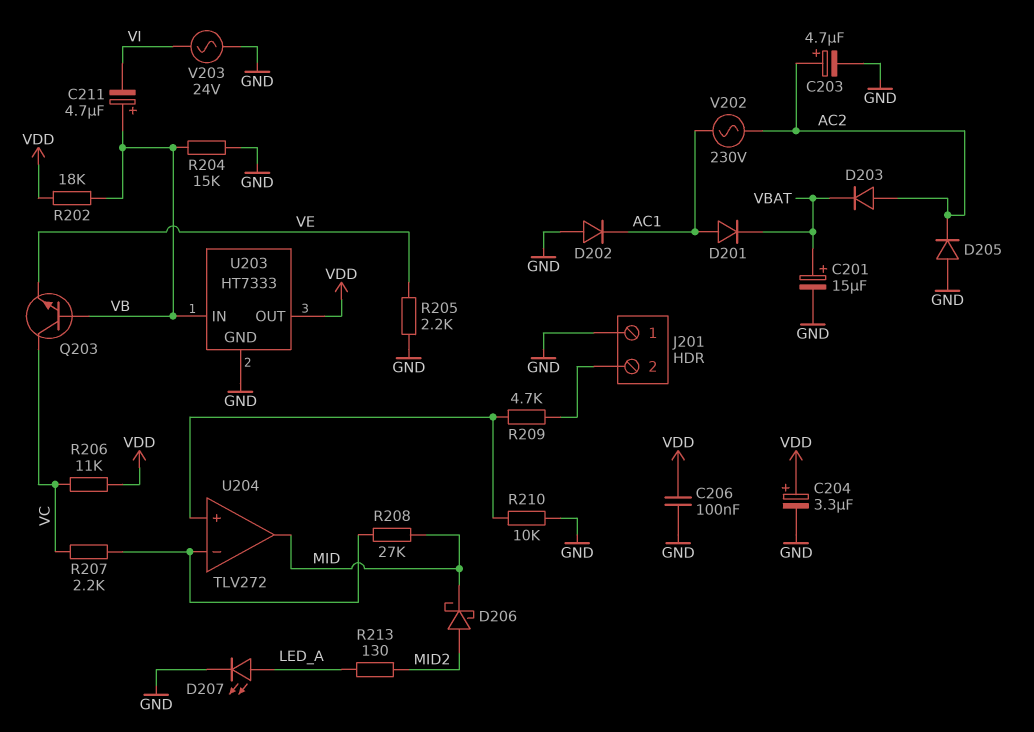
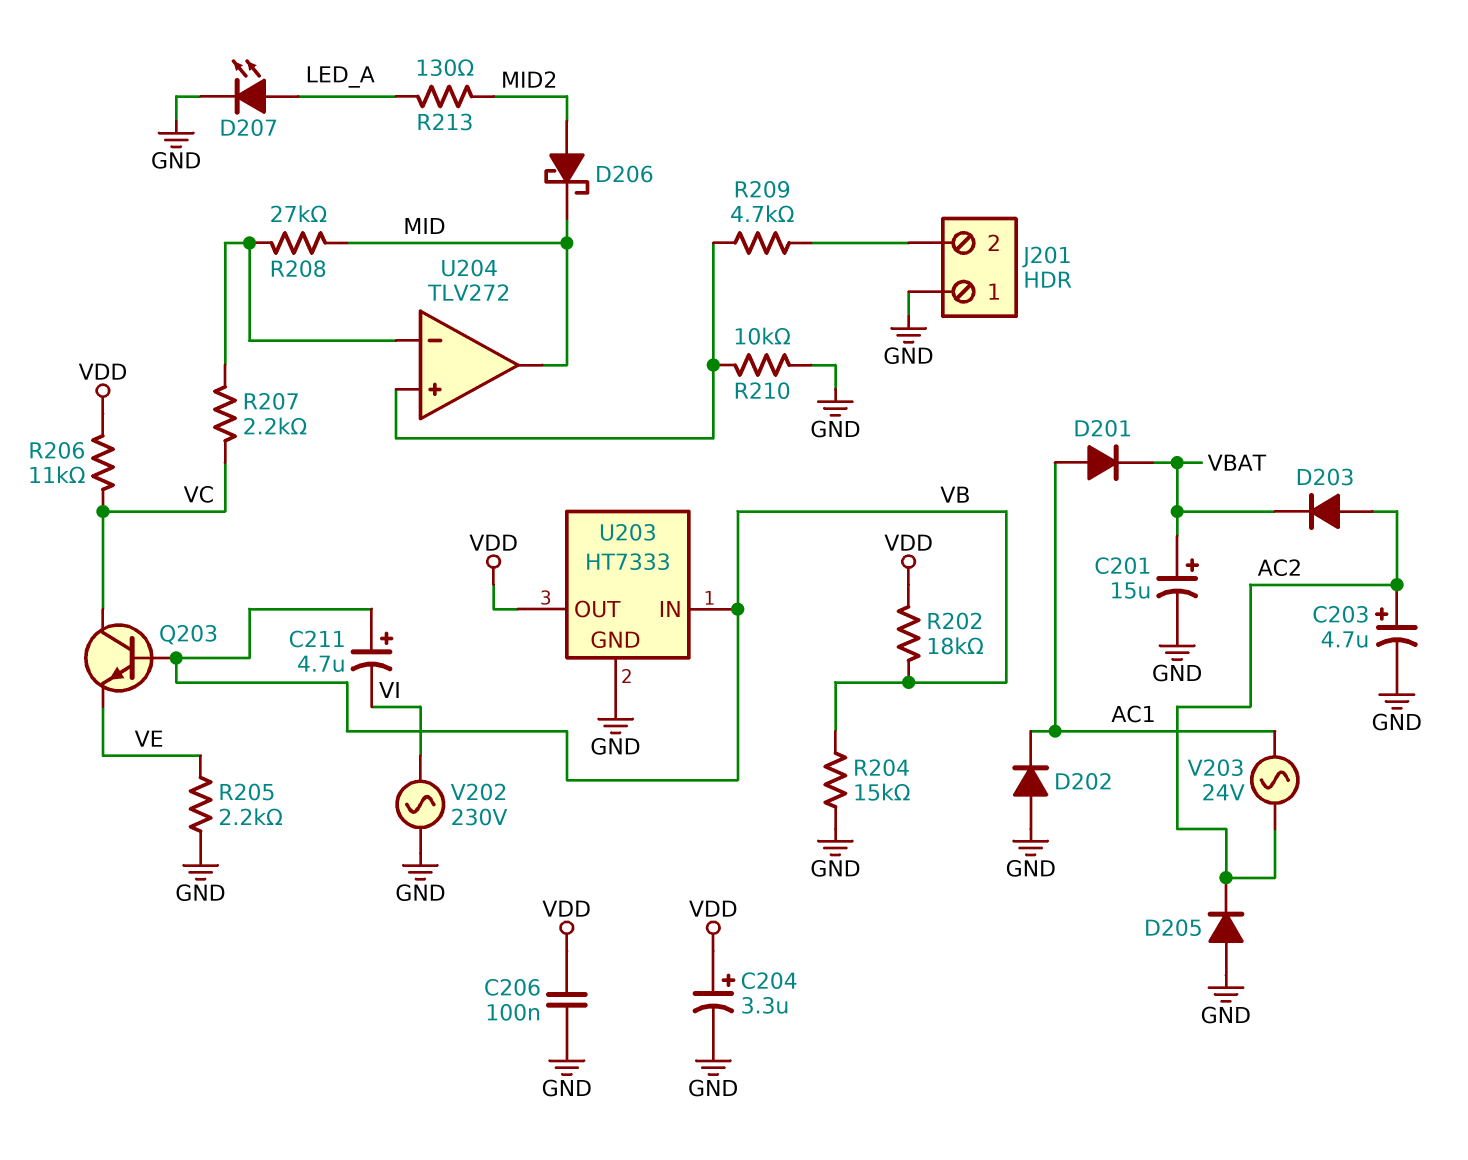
V202: AC 230V (AC1, AC2) -> AC 230V (GND, VI)
V203: AC 24V (GND, VI) -> AC 24V (AC1, AC2)

